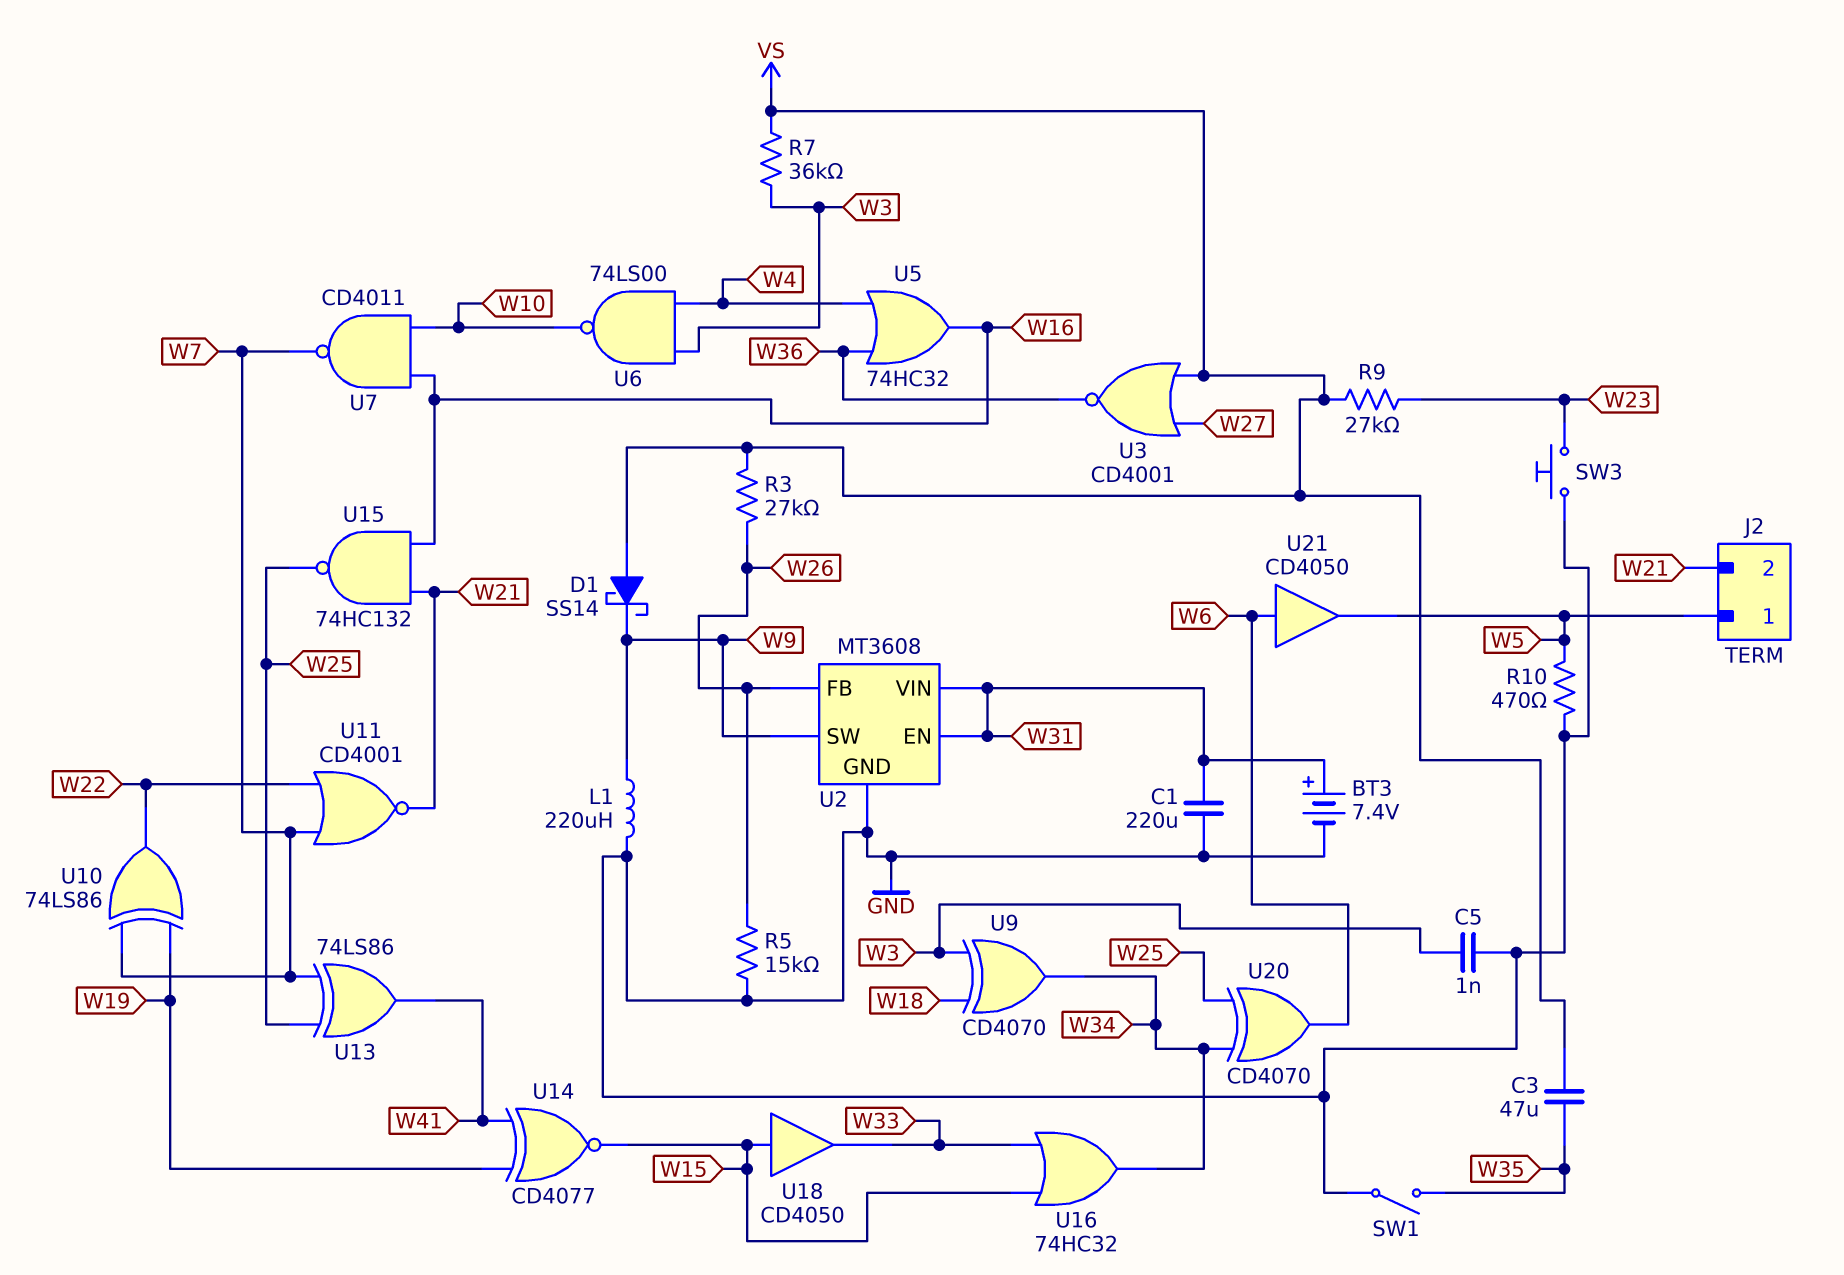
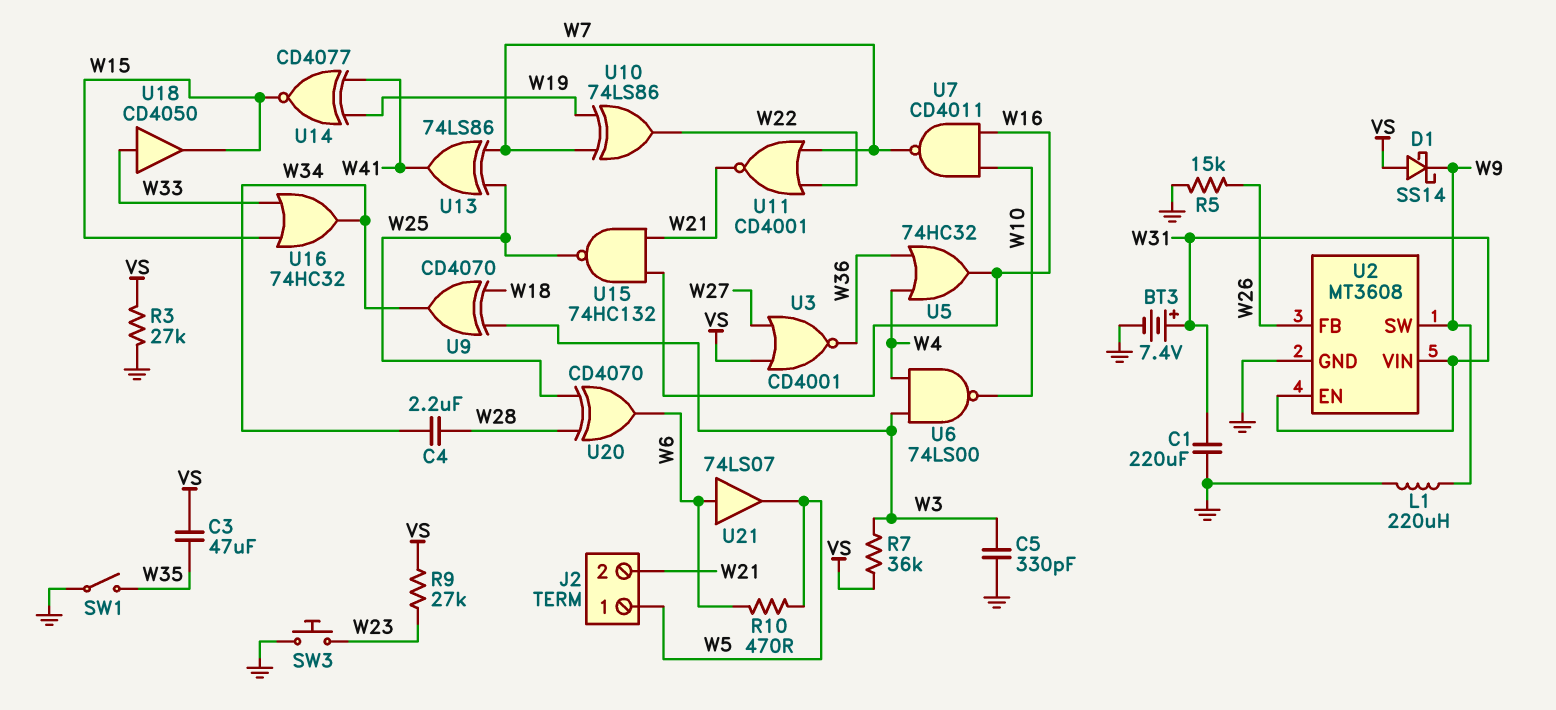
C4: none -> 2.2uF (W28, W34)
C5: 1nF (GND, W3) -> 330pF (GND, W3)
R3: 27k (VS, W26) -> 27k (GND, VS)
R10: 470 (GND, W5) -> 470 (W5, W6)
U18: buffer CD4050 (in W15, out W33) -> buffer CD4050 (in W33, out W15)
U20: XOR CD4070 (in W25, in W34, out W6) -> XOR CD4070 (in W25, in W28, out W6)
U21: buffer CD4050 (in W6, out W5) -> buffer 74LS07 (in W6, out W5)

